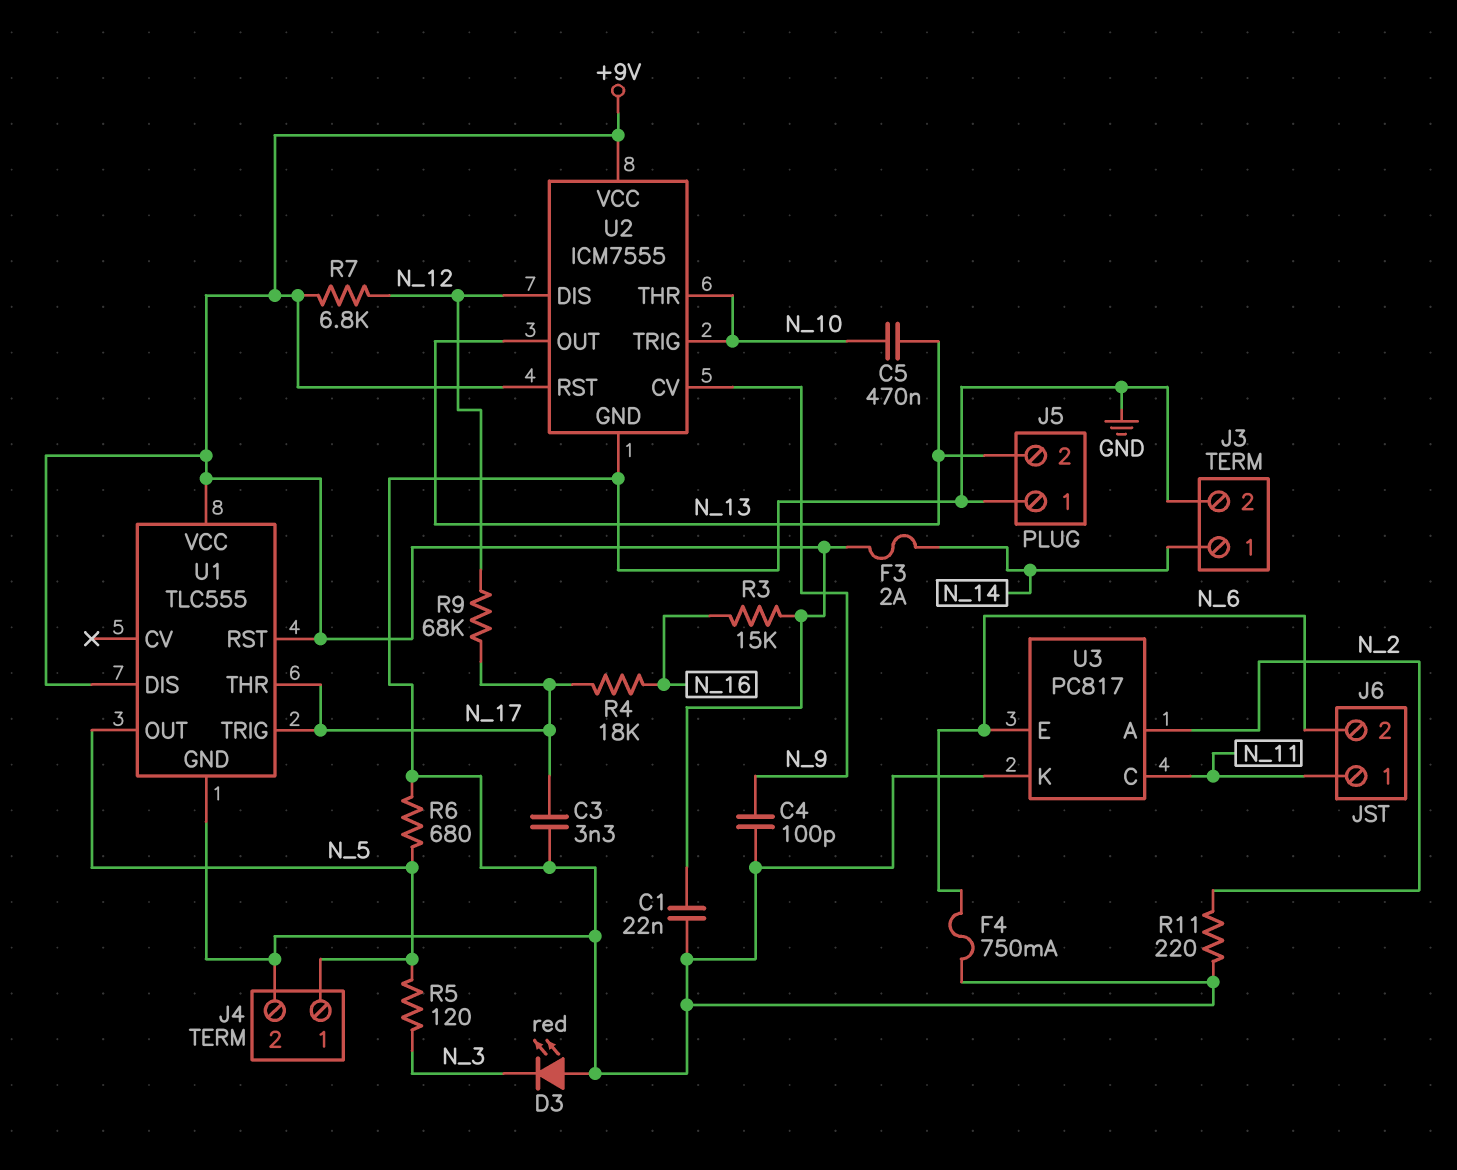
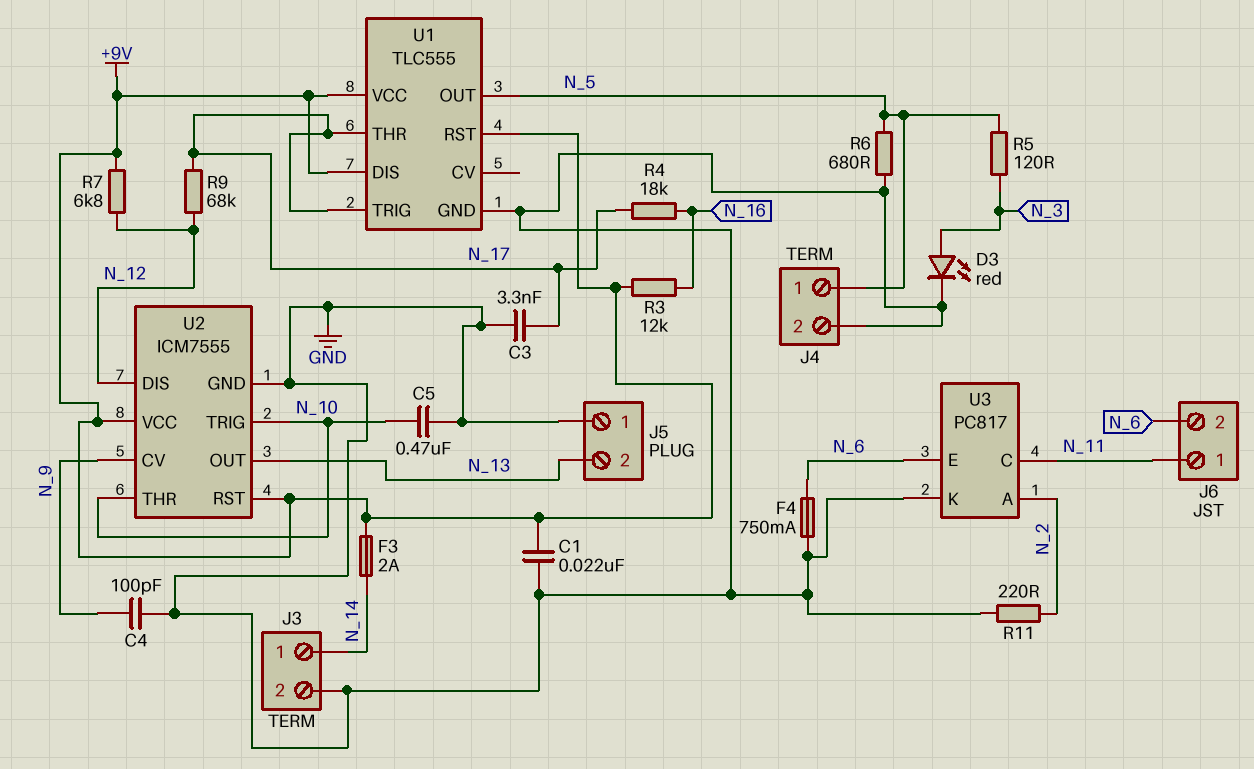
C5: 470nF (N_10, N_13) -> 470nF (GND, N_10)
D3: LED red (A GND, K N_3) -> LED red (A N_3, K GND)
R3: 15k (+9V, N_16) -> 12k (+9V, N_16)

